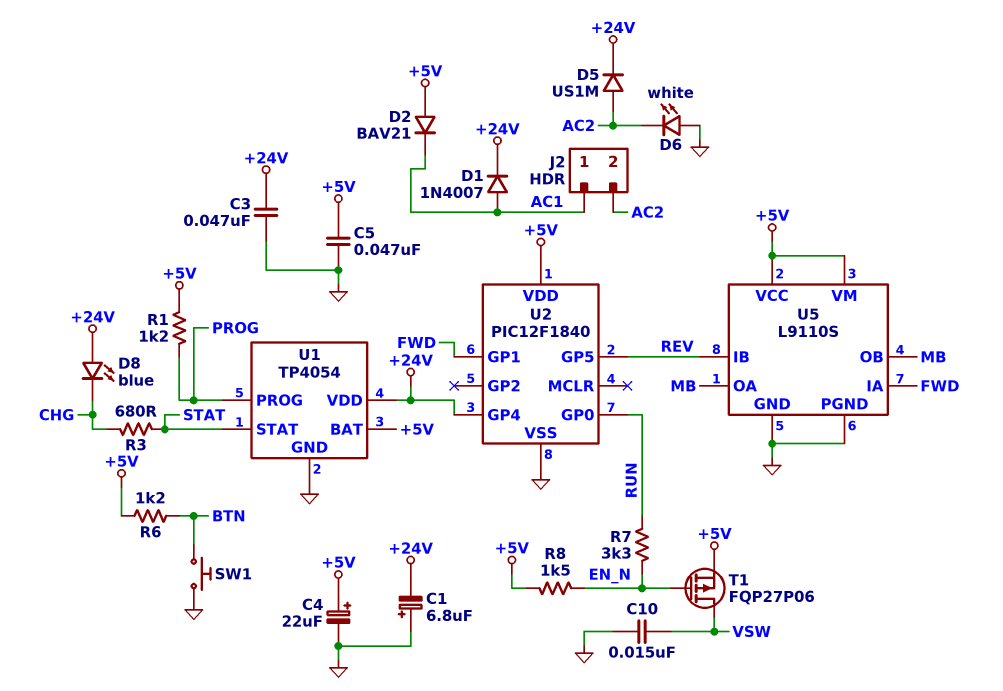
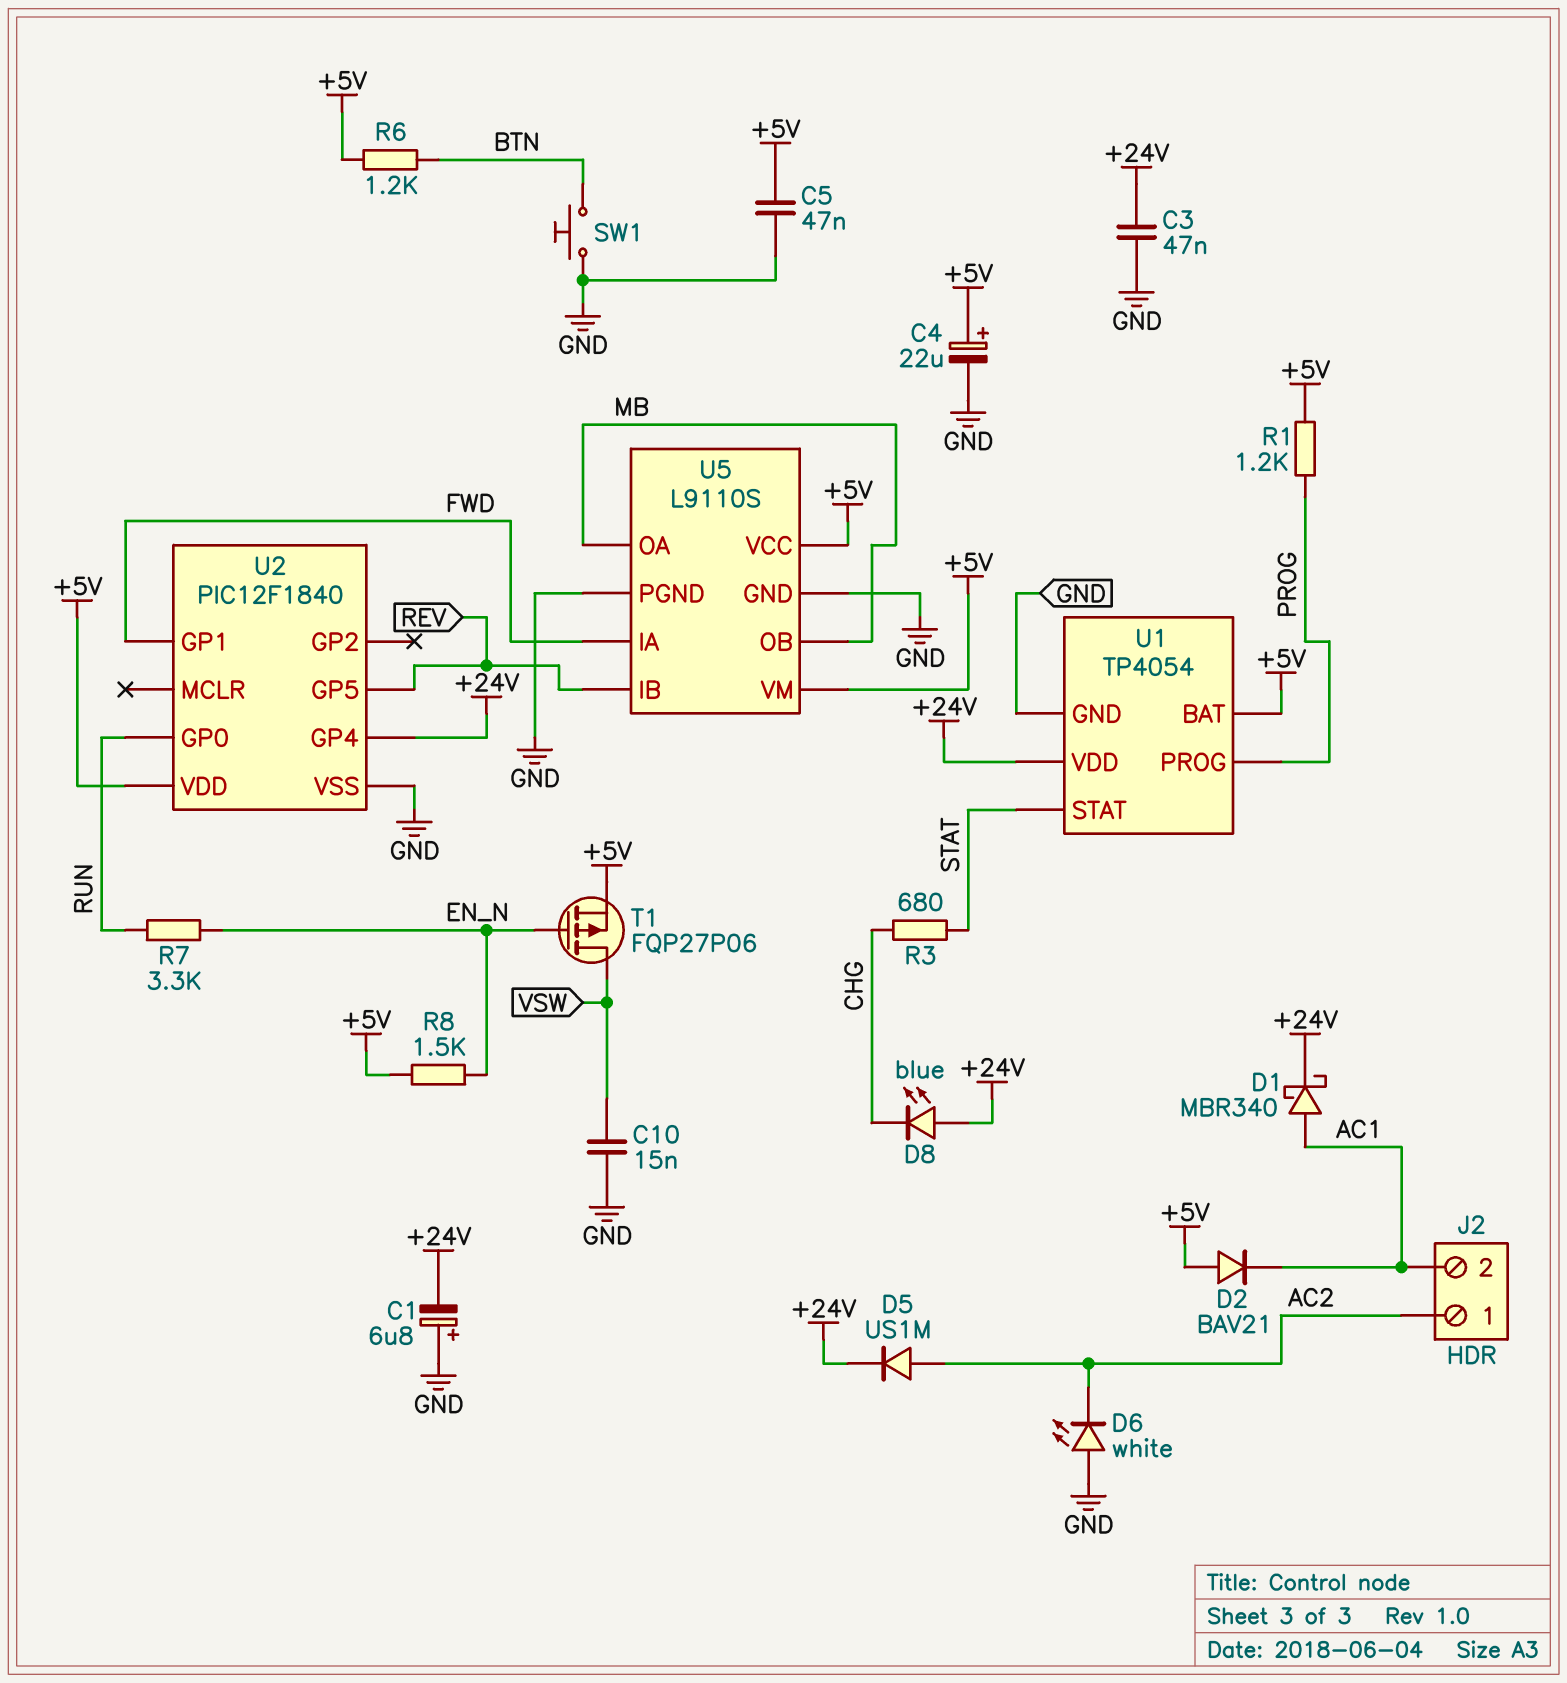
D1: diode 1N4007 (A AC1, K +24V) -> schottky MBR340 (A AC1, K +24V)
J2 pin 1: AC1 -> AC2
J2 pin 2: AC2 -> AC1

